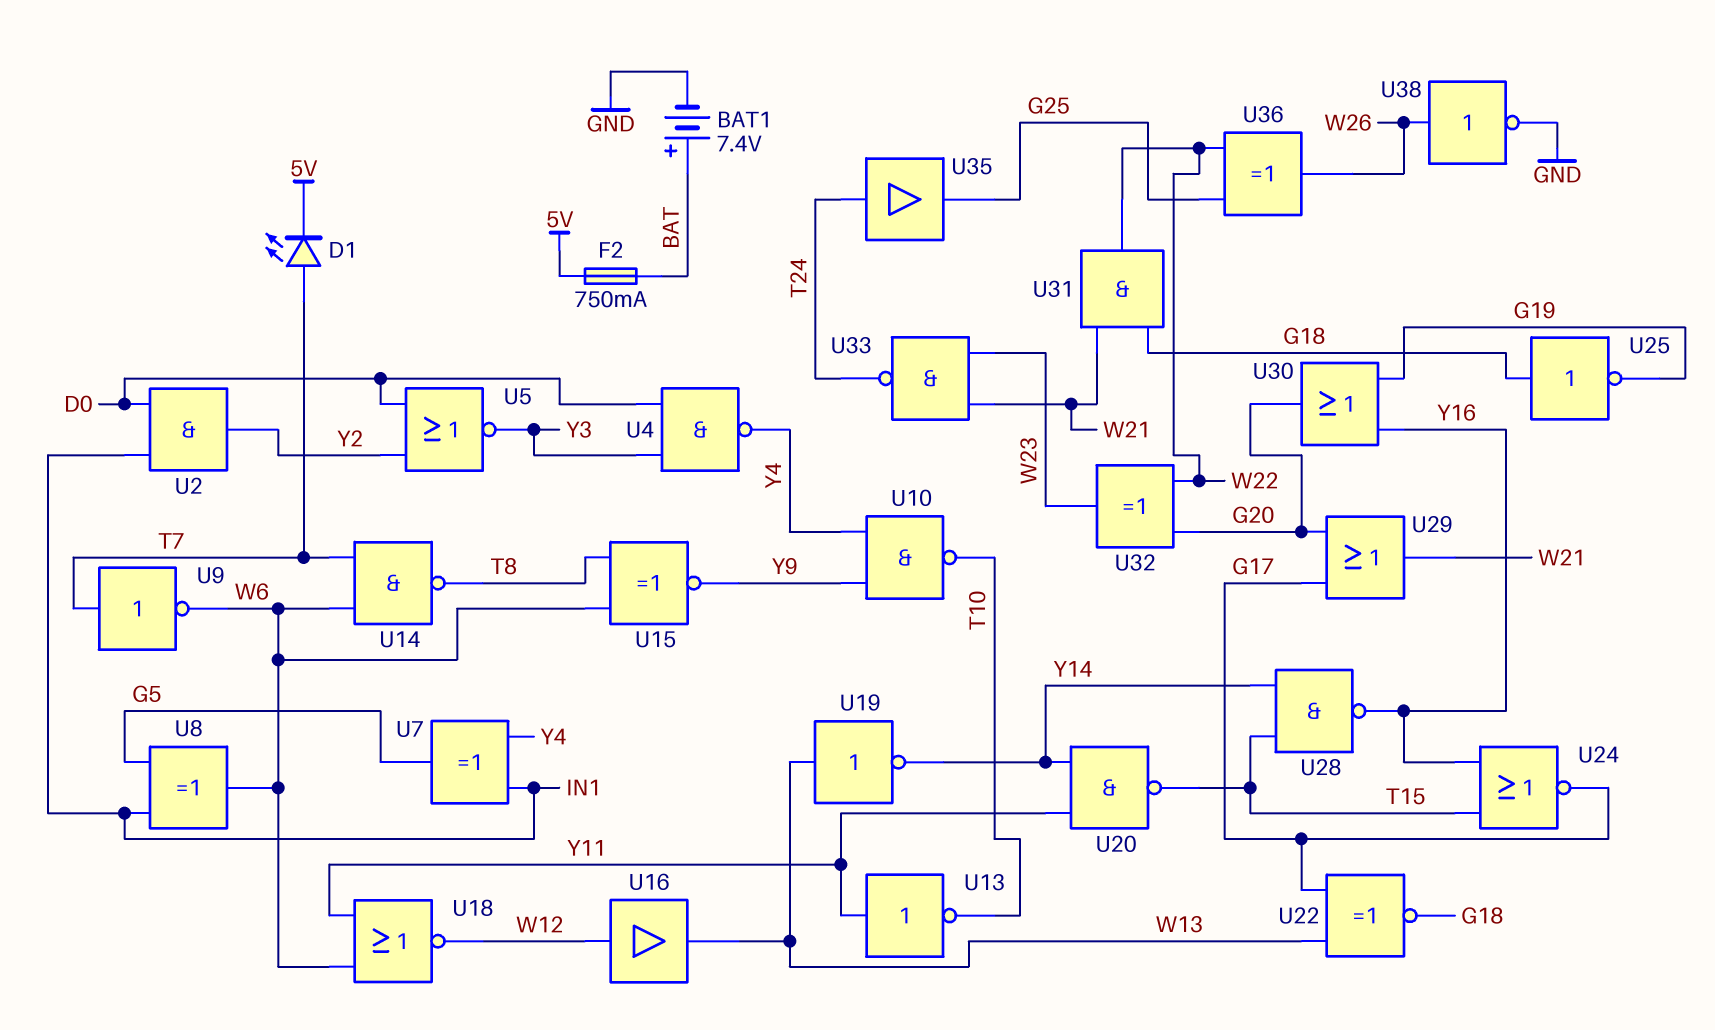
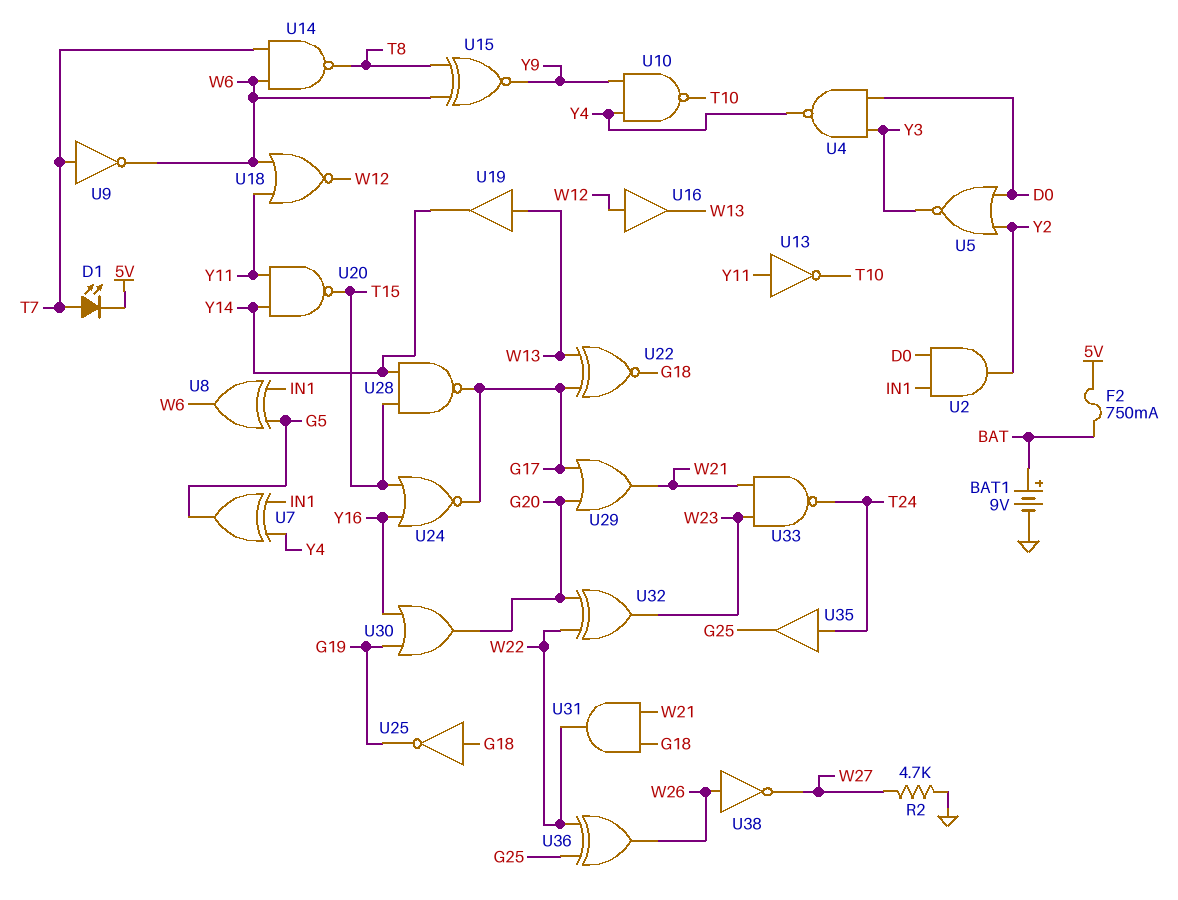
BAT1: 7.4V (plus BAT, minus GND) -> 9V (plus BAT, minus GND)
R2: none -> 4.7k (GND, W27)
U19: NOT (in W13, out Y14) -> buffer (in W13, out Y14)
U28: NAND (in T15, in Y14, out Y16) -> NAND (in T15, in Y14, out G17)
U38: NOT (in W26, out GND) -> NOT (in W26, out W27)

